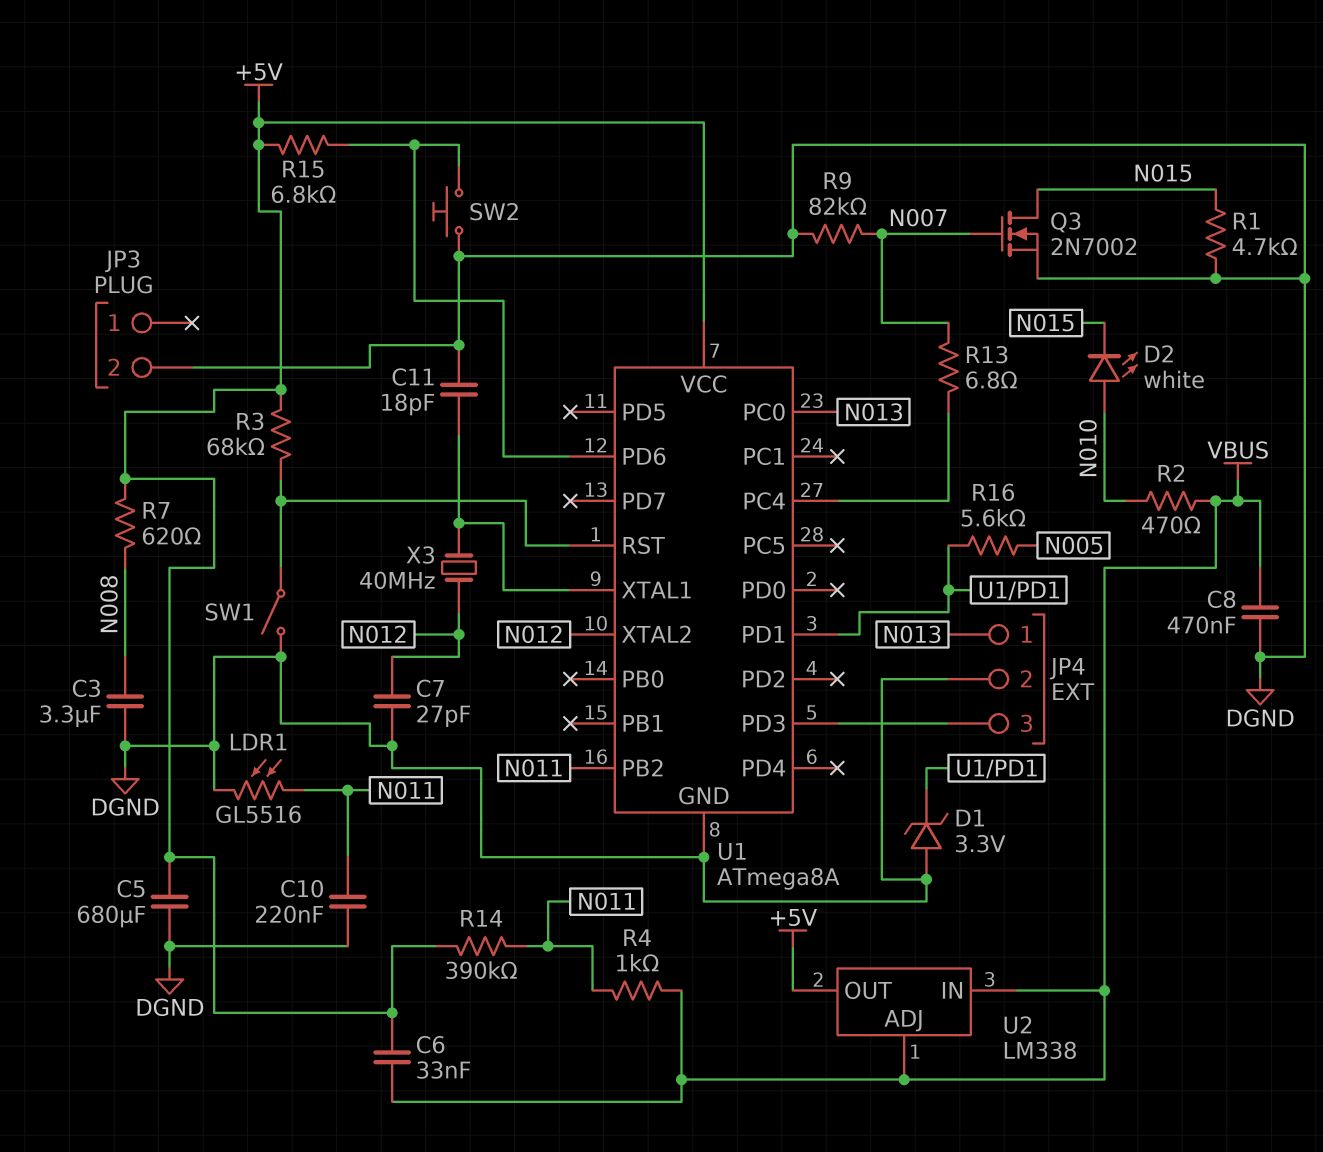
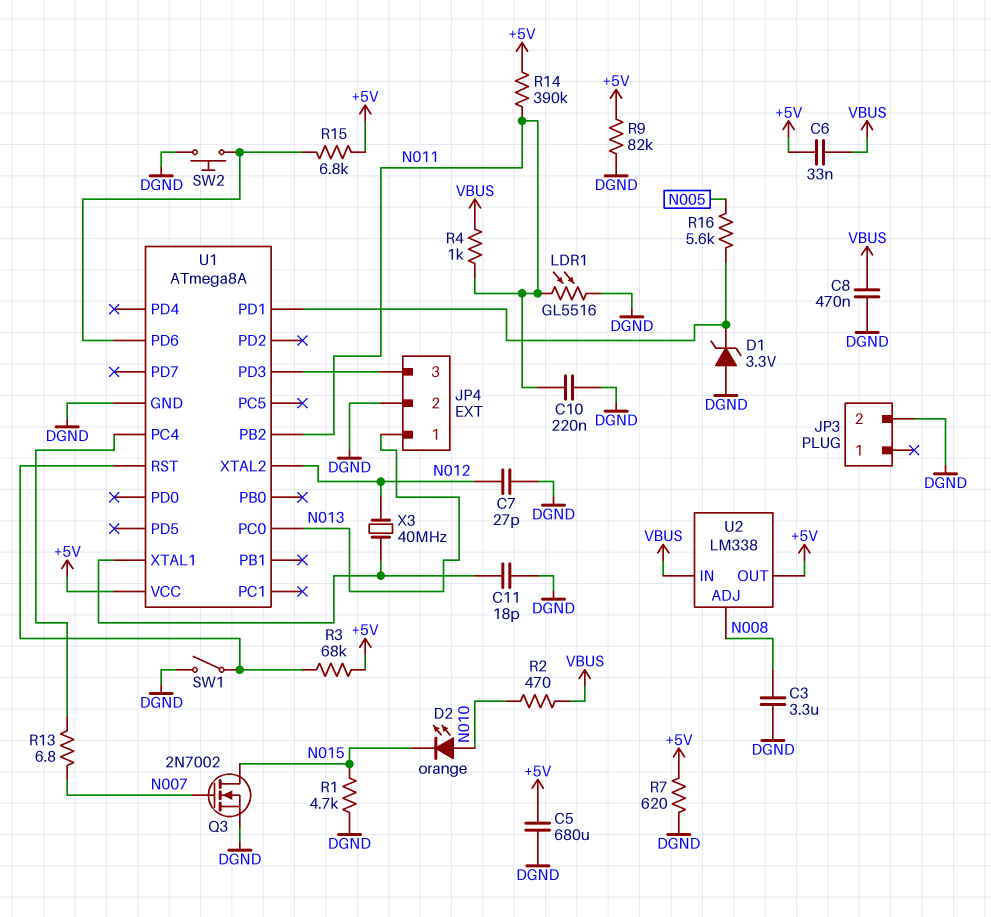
D2: LED white (A N010, K N015) -> LED orange (A N010, K N015)
R7: 620 (+5V, N008) -> 620 (+5V, DGND)
R9: 82k (DGND, N007) -> 82k (+5V, DGND)
U2 pin ADJ: VBUS -> N008

